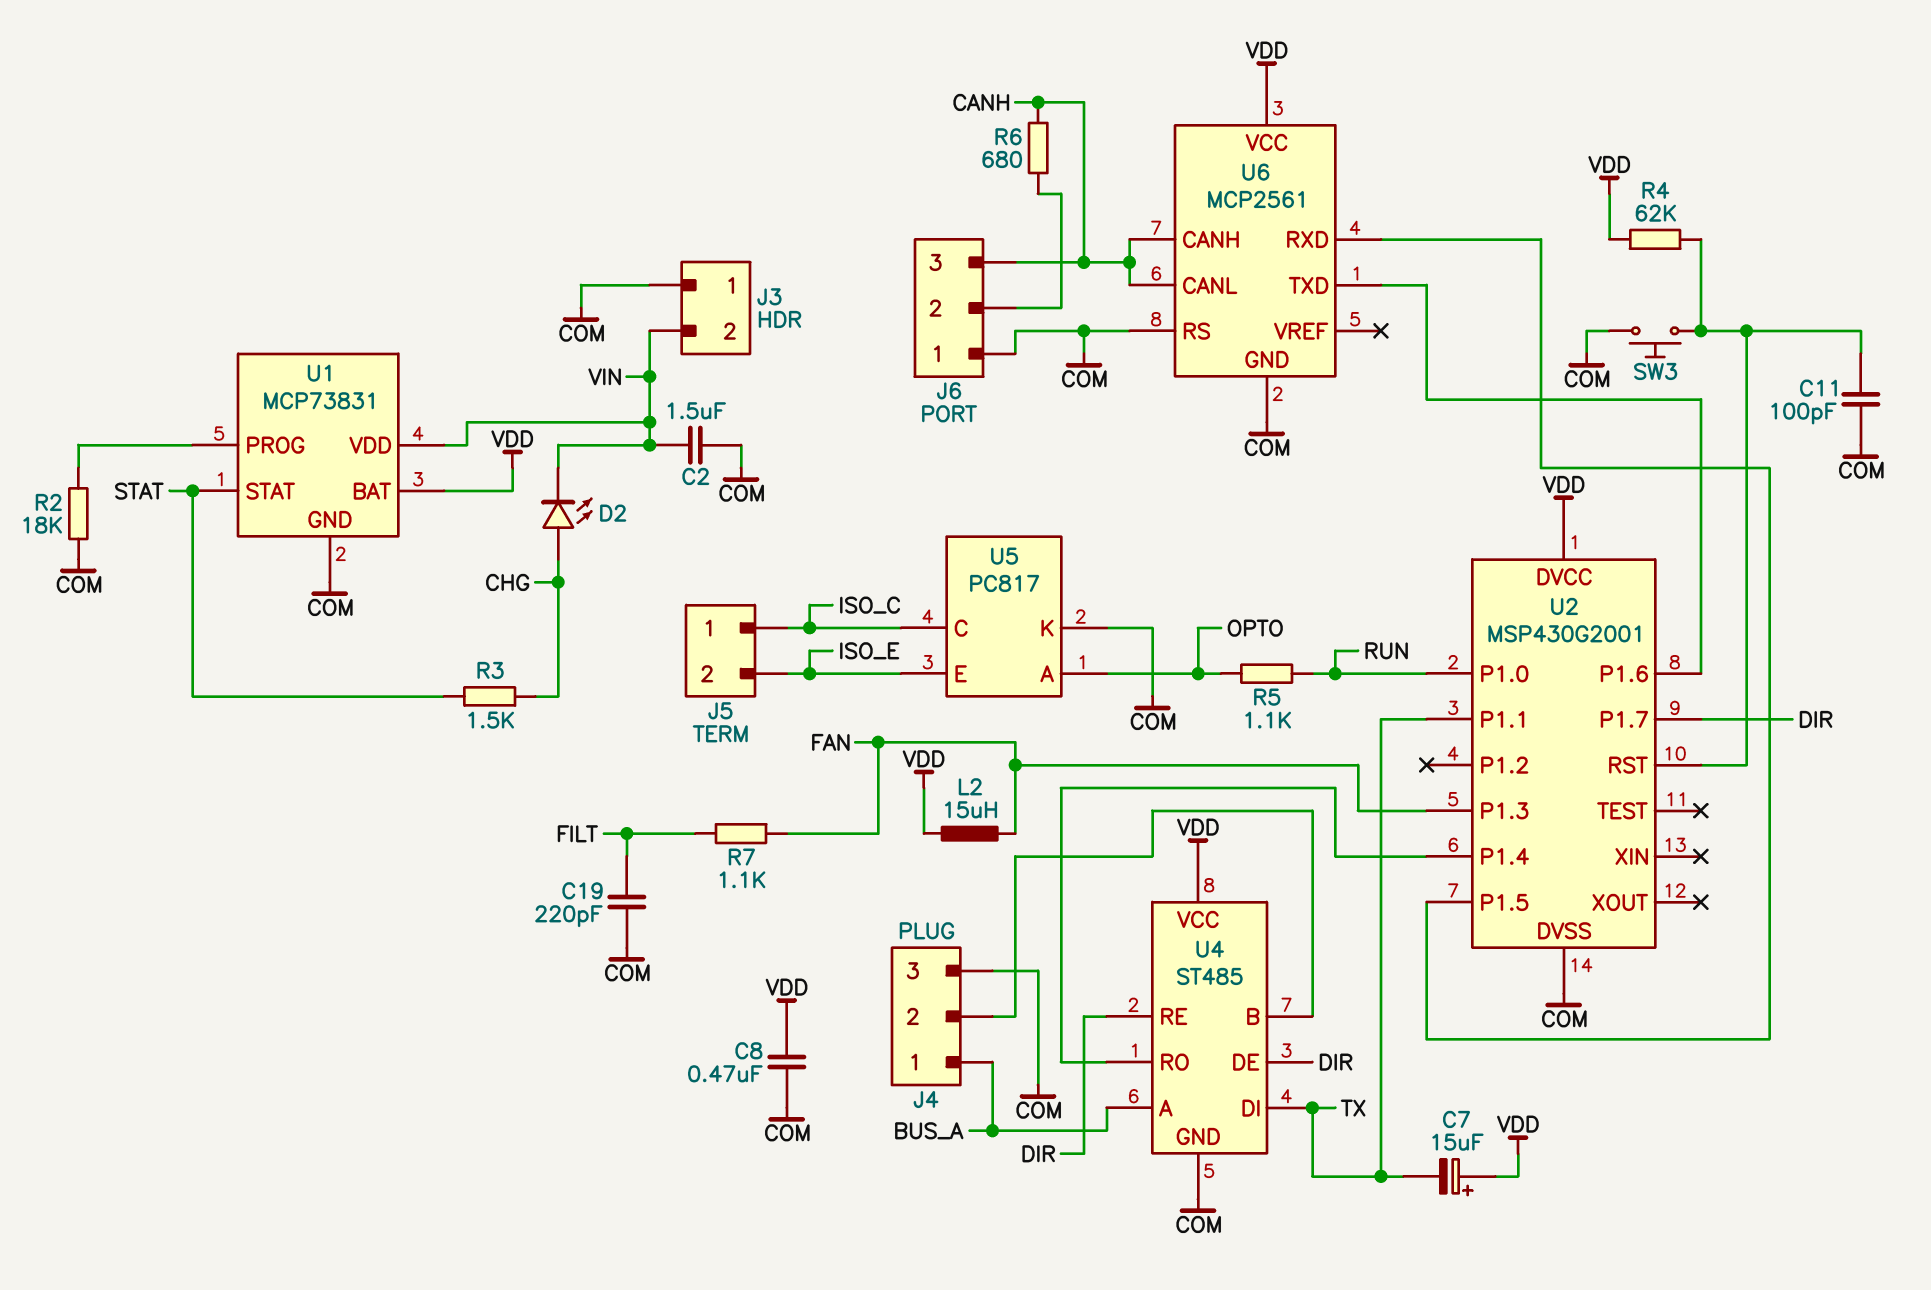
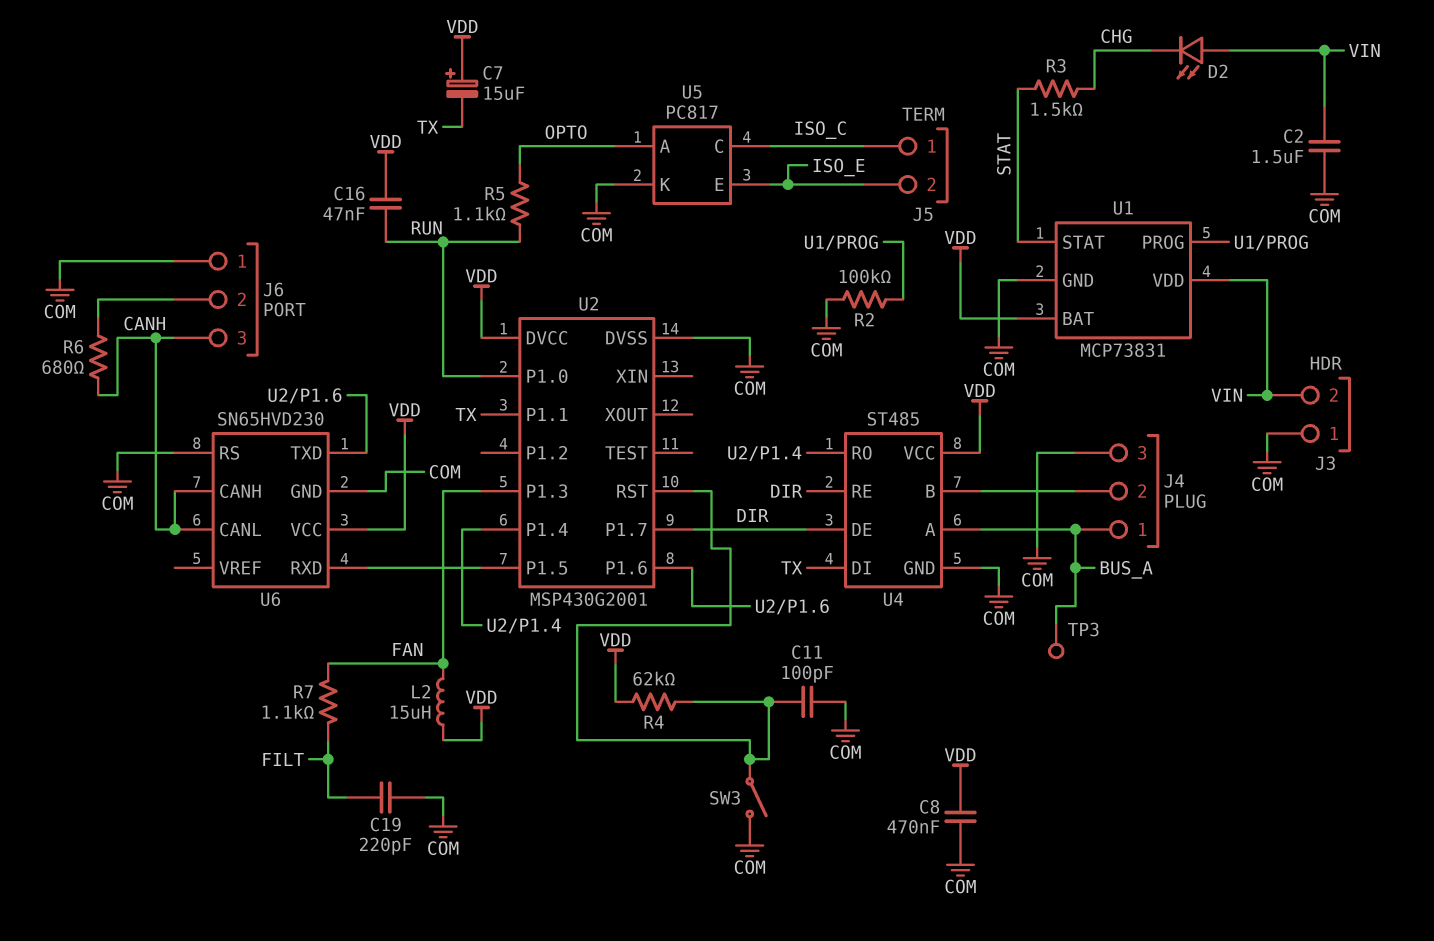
C16: none -> 47nF (RUN, VDD)
D2: LED (A CHG, K VIN) -> LED (A VIN, K CHG)
R2: 18k (COM, U1/PROG) -> 100k (COM, U1/PROG)
SW3: button (COM, U2/RST) -> switch (COM, U2/RST)
TP3: none -> test point (BUS_A)
U6: MCP2561 -> SN65HVD230

